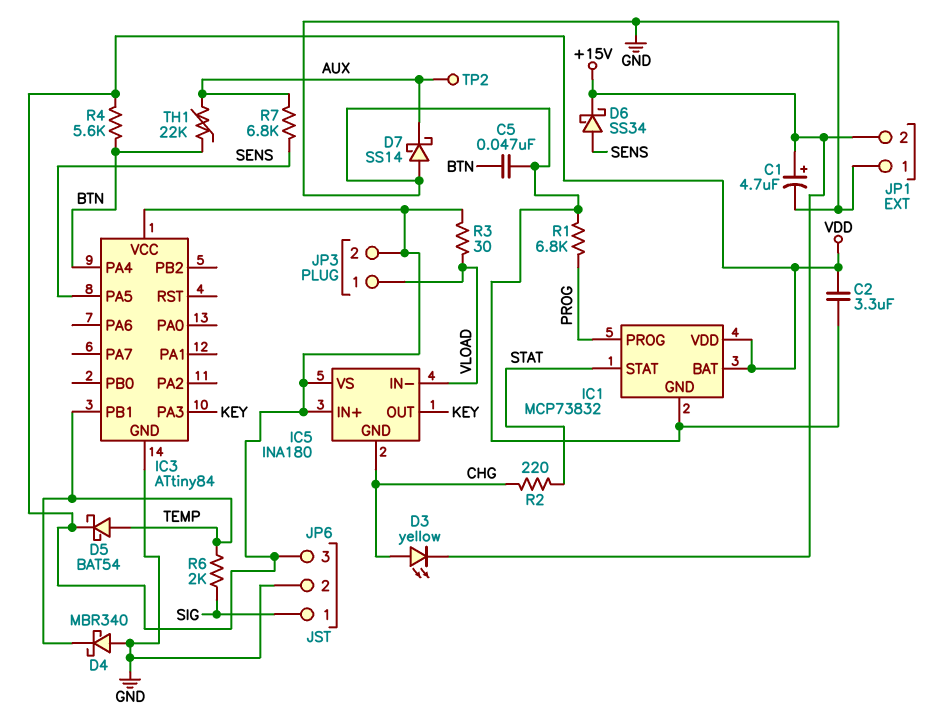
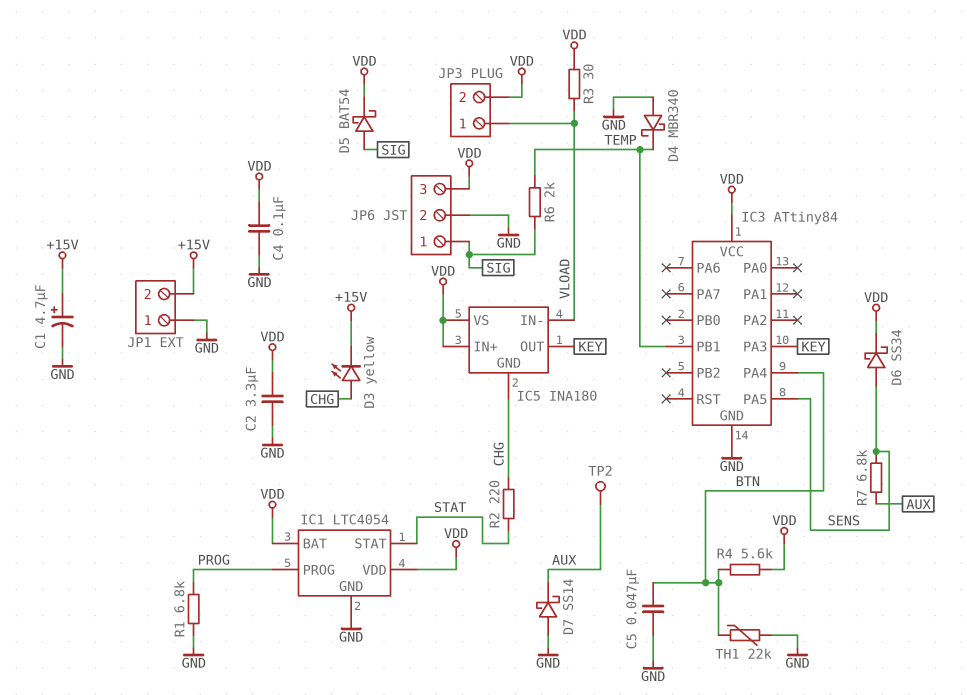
C4: none -> 100nF (GND, VDD)
D5: schottky BAT54 (A TEMP, K VDD) -> schottky BAT54 (A SIG, K VDD)
D6: schottky SS34 (A SENS, K +15V) -> schottky SS34 (A SENS, K VDD)
IC1: MCP73832 -> LTC4054
TH1: 22k (AUX, BTN) -> 22k (BTN, GND)

